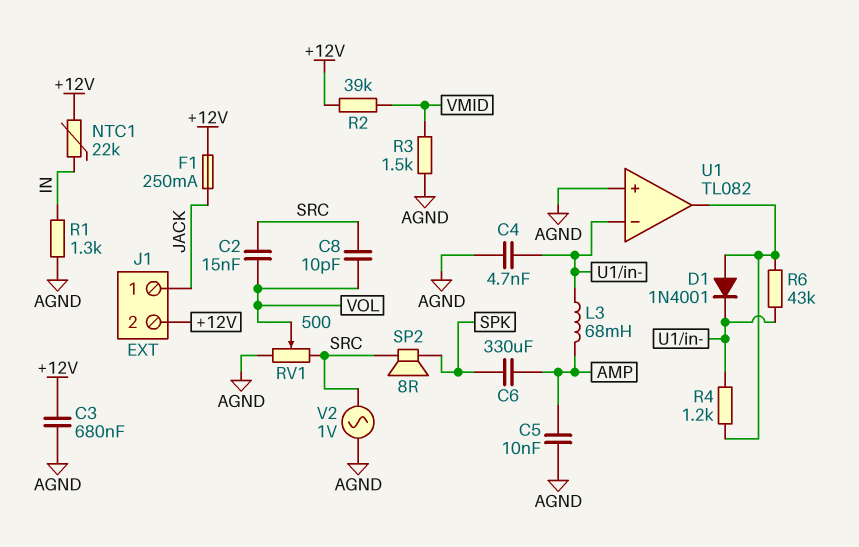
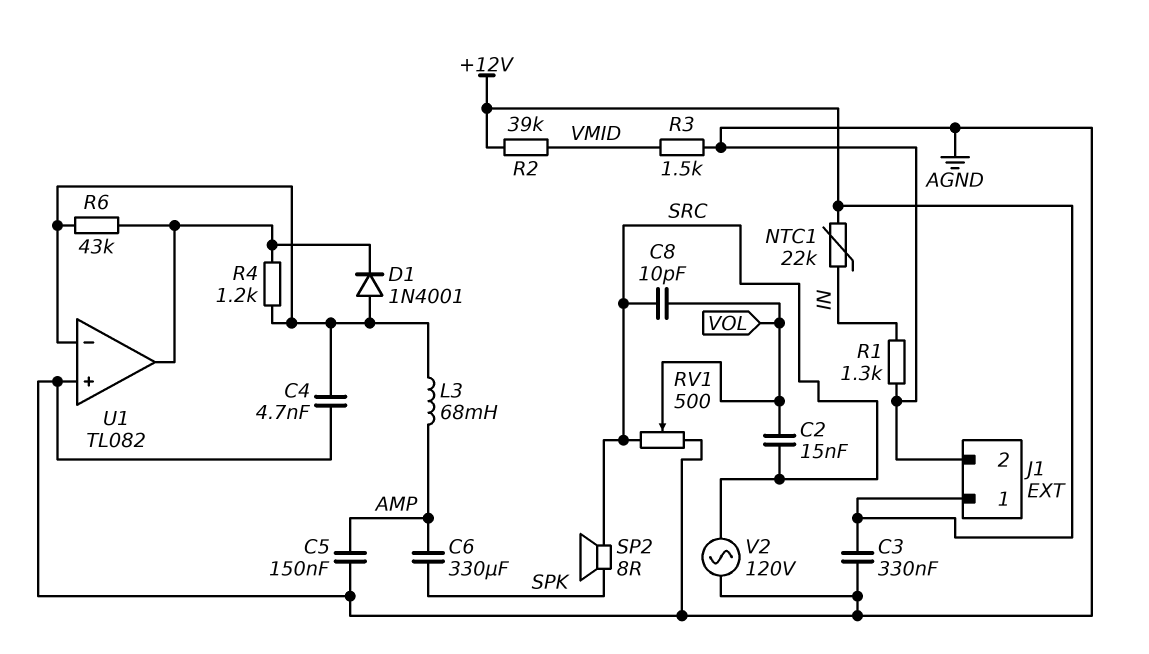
C3: 680nF (+12V, AGND) -> 330nF (+12V, AGND)
C5: 10nF (AGND, AMP) -> 150nF (AGND, AMP)
D1: diode 1N4001 (A U1/out, K U1/in-) -> diode 1N4001 (A U1/in-, K U1/out)
F1: 250mA (+12V, JACK) -> none
J1 pin 1: JACK -> +12V
J1 pin 2: +12V -> AGND
V2: AC 1V (AGND, SRC) -> AC 120V (AGND, SRC)

